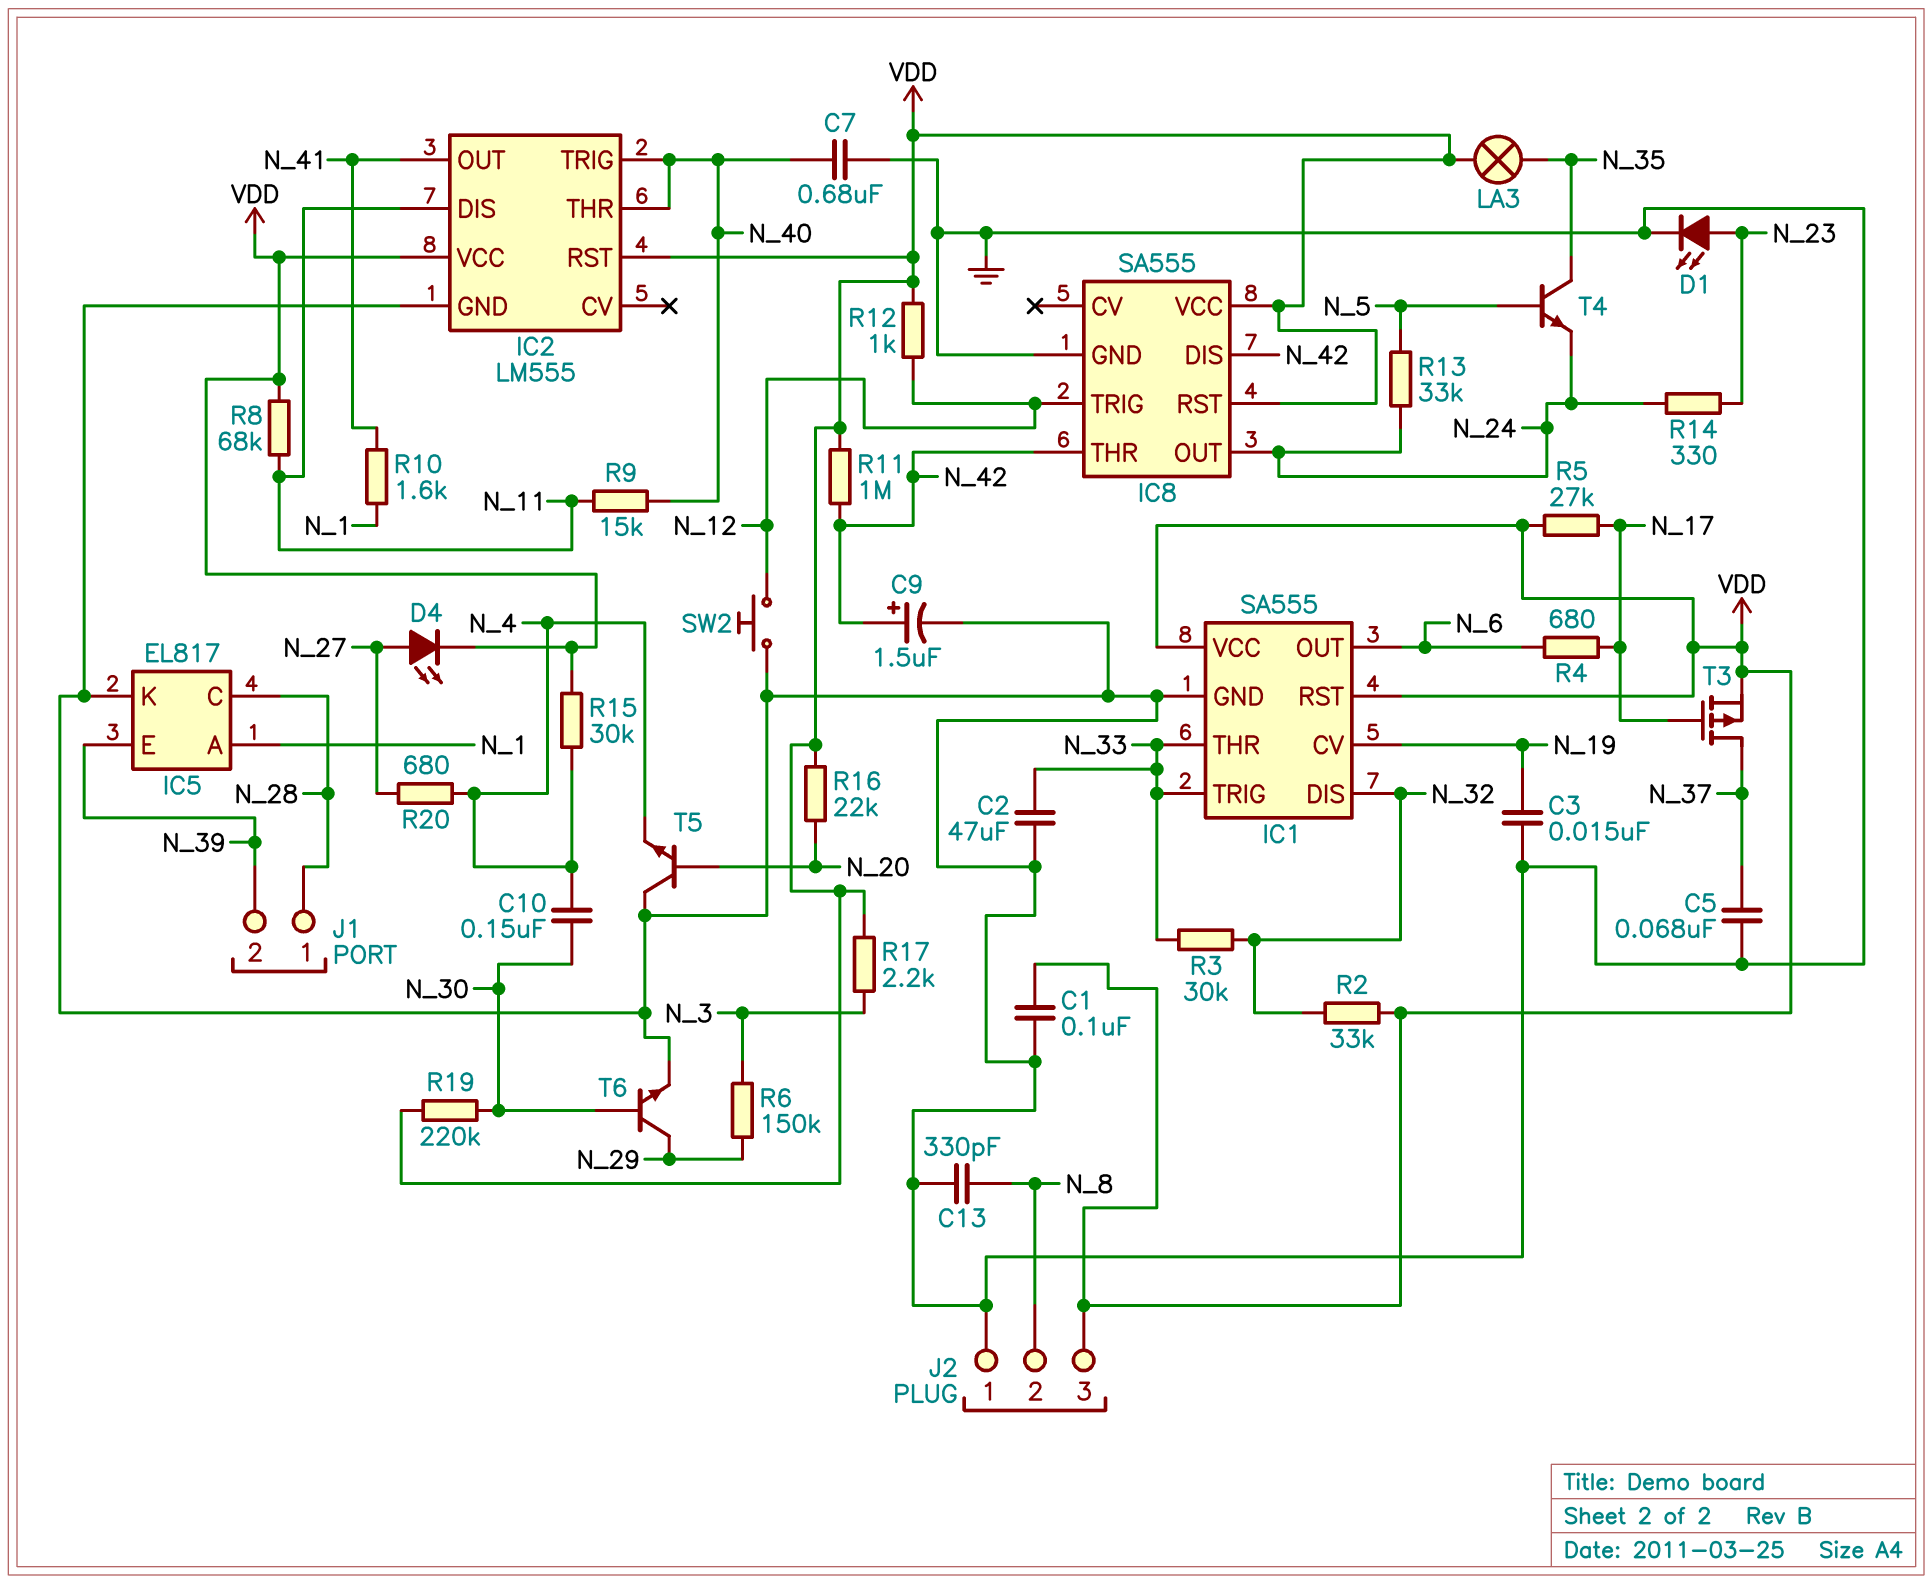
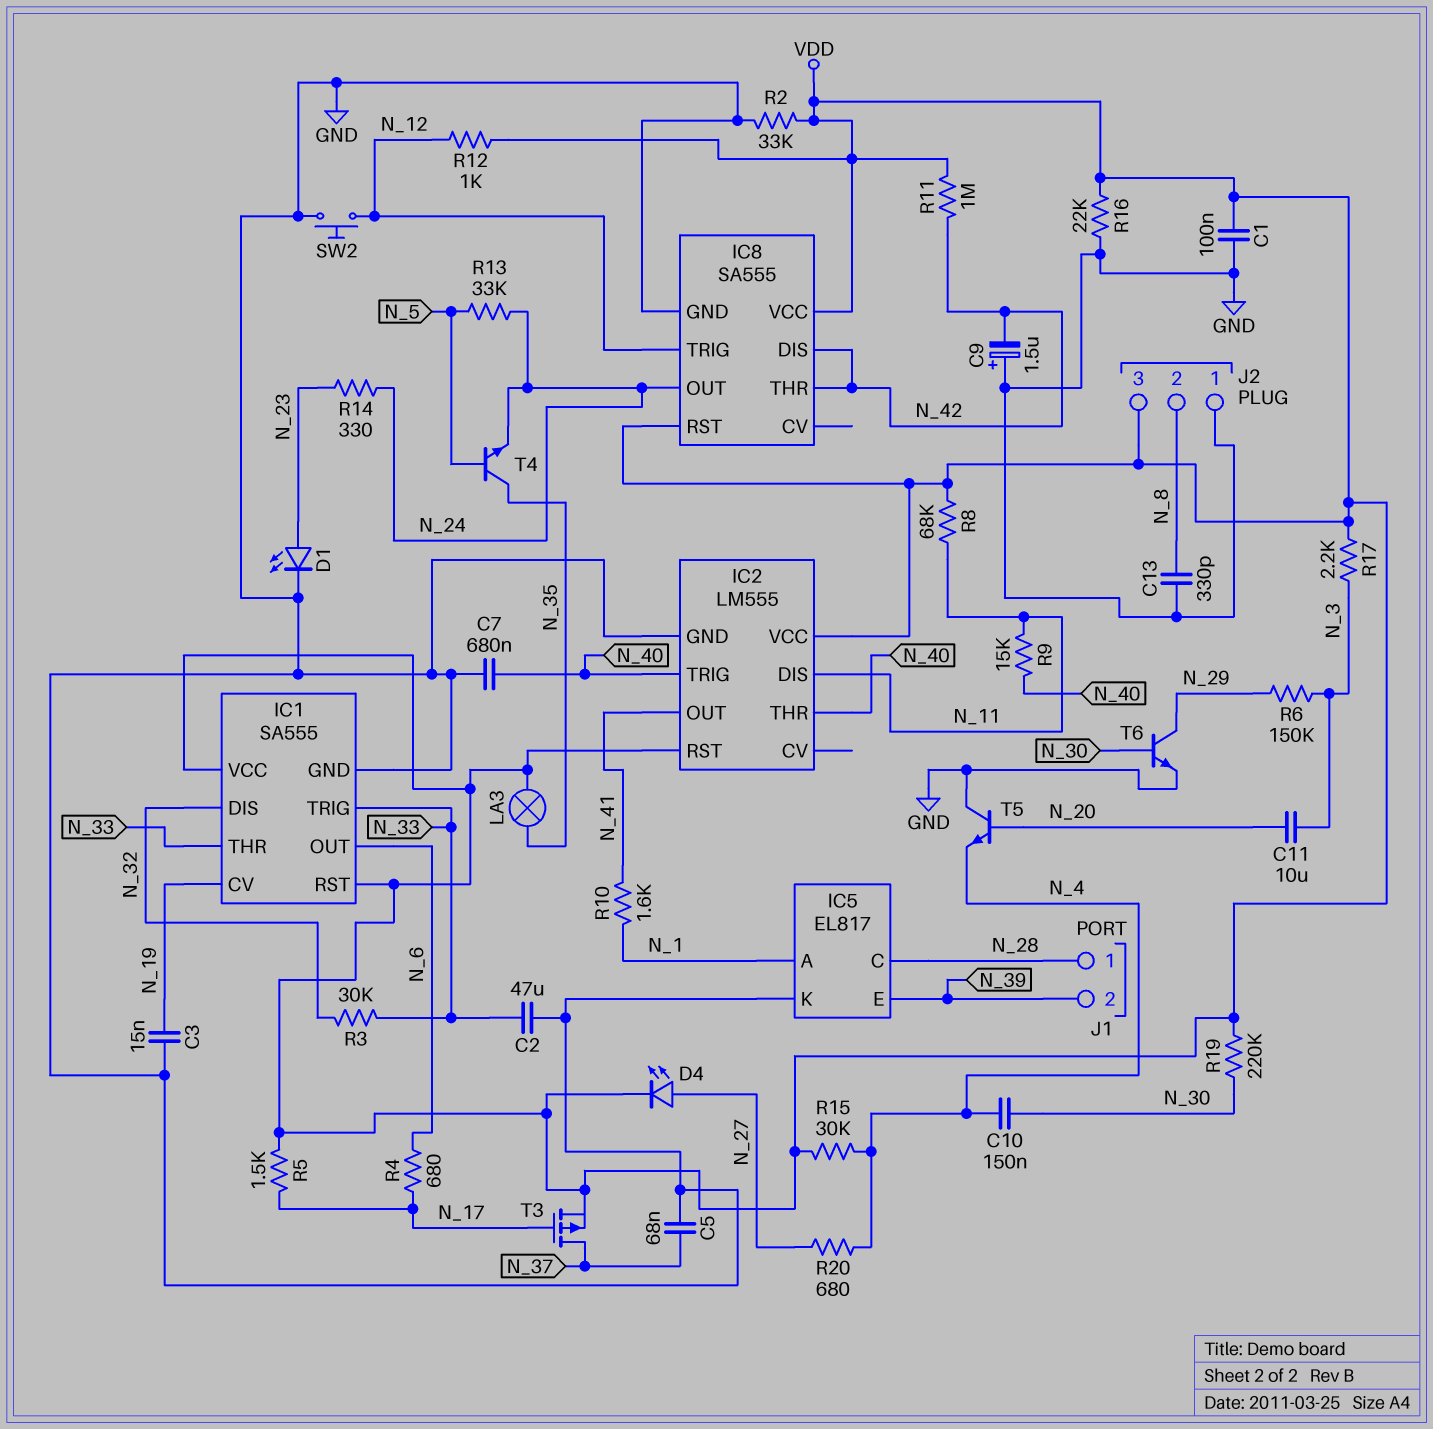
C9: 1.5uF (plus N_42, minus GND) -> 1.5uF (plus GND, minus N_42)
C11: none -> 10uF (N_3, N_20)
R2: 33k (N_32, VDD) -> 33k (GND, VDD)
R5: 27k (N_17, VDD) -> 1.5k (N_17, VDD)
R16: 22k (N_20, VDD) -> 22k (GND, VDD)

